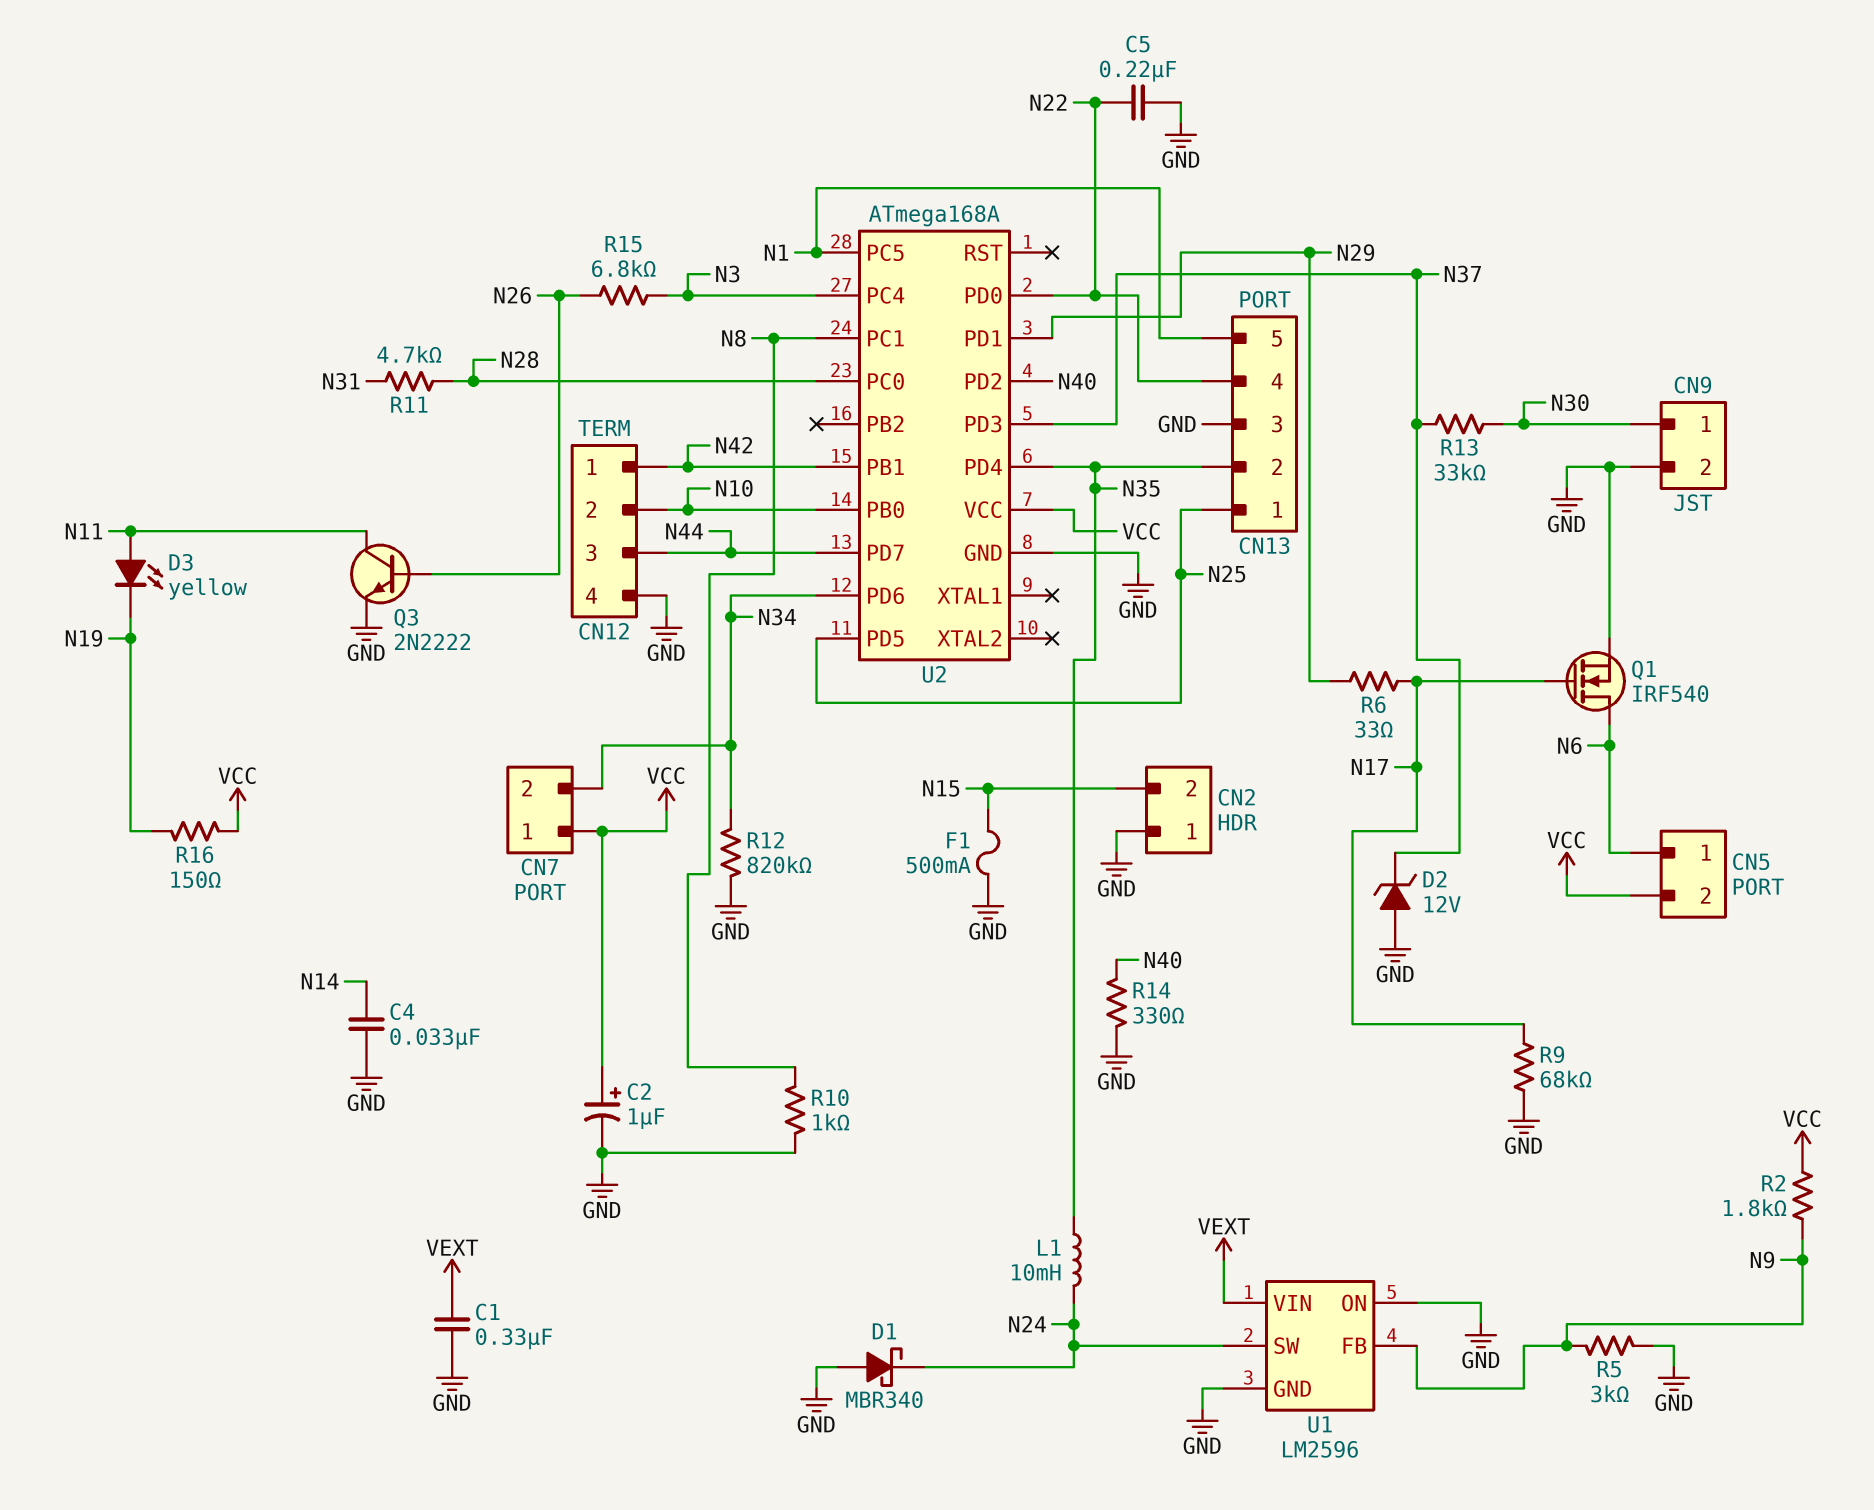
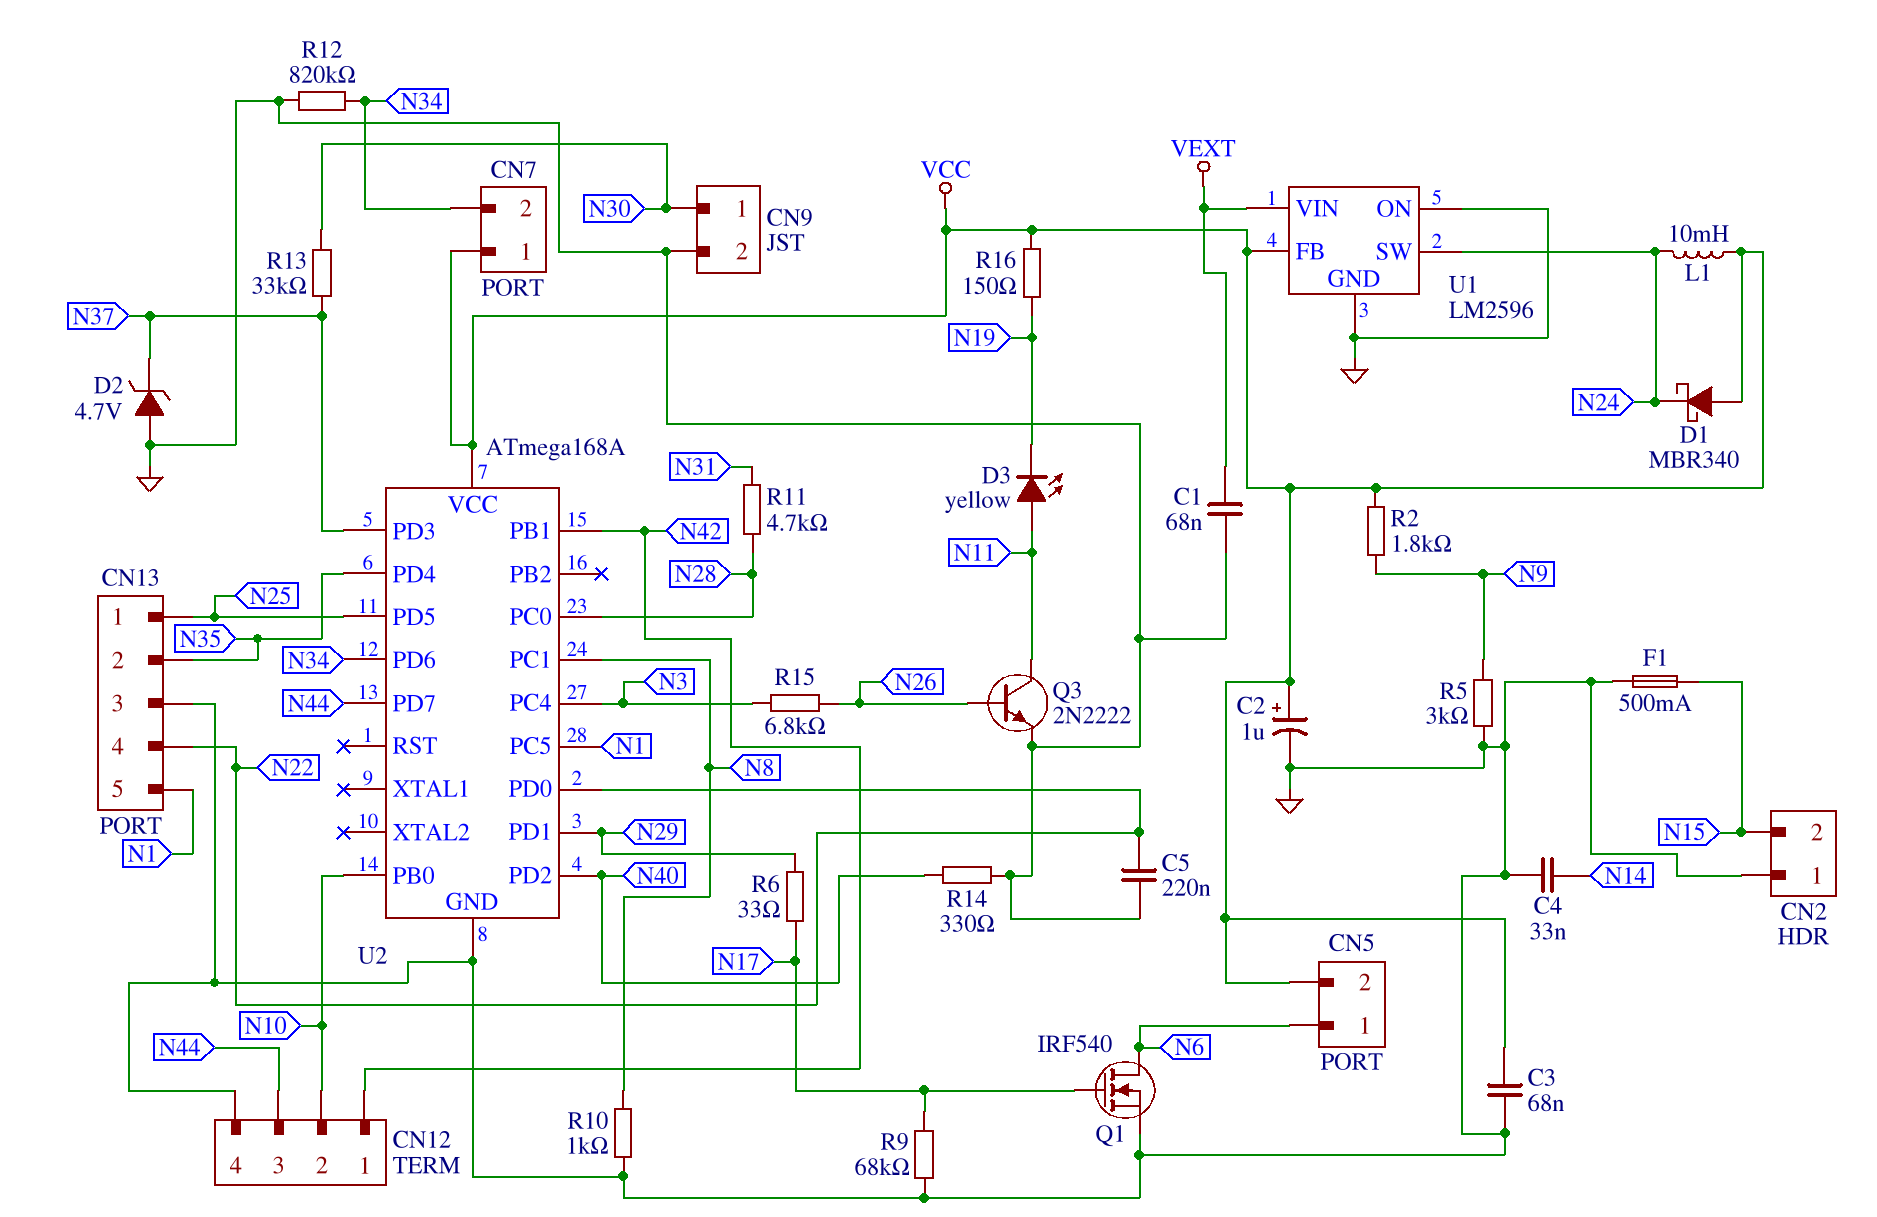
C1: 330nF (GND, VEXT) -> 68nF (GND, VEXT)
C3: none -> 68nF (GND, VCC)
D1: schottky MBR340 (A GND, K N24) -> schottky MBR340 (A VCC, K N24)
D2: zener 12V (A GND, K N37) -> zener 4.7V (A GND, K N37)
L1: 10mH (N24, N35) -> 10mH (N24, VCC)
U1 pin FB: N9 -> VCC

